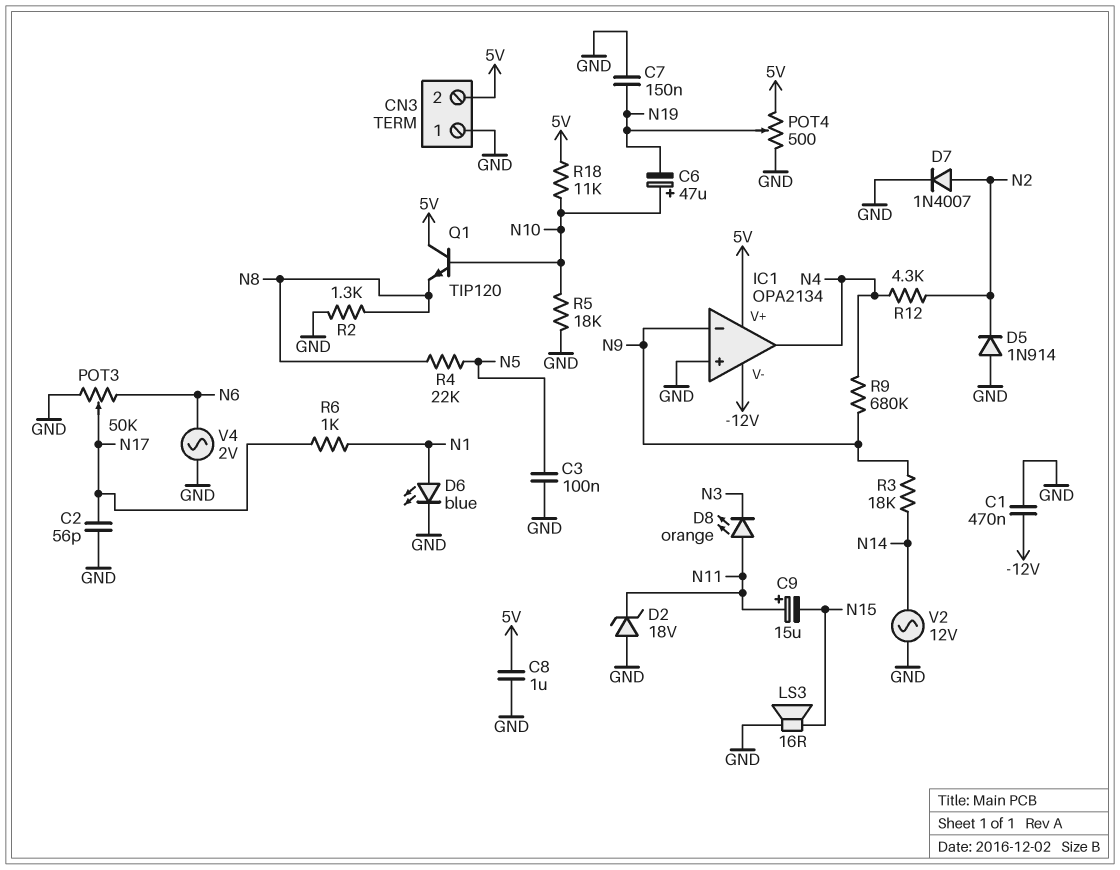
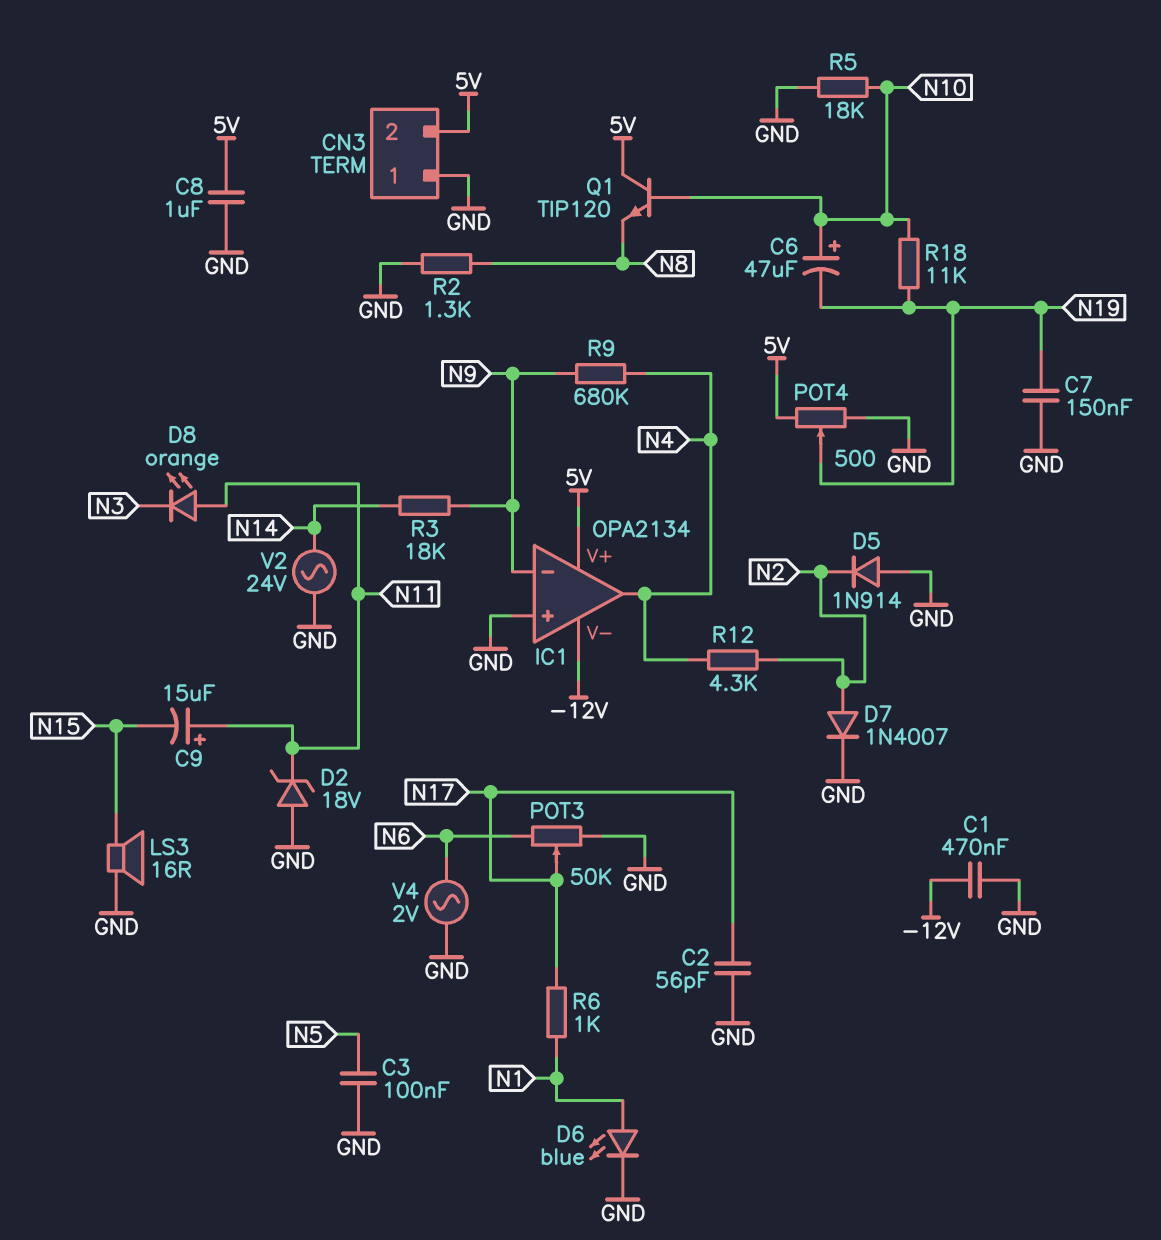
R4: 22k (N5, N8) -> none
R18: 11k (5V, N10) -> 11k (N10, N19)
V2: AC 12V (GND, N14) -> AC 24V (GND, N14)

